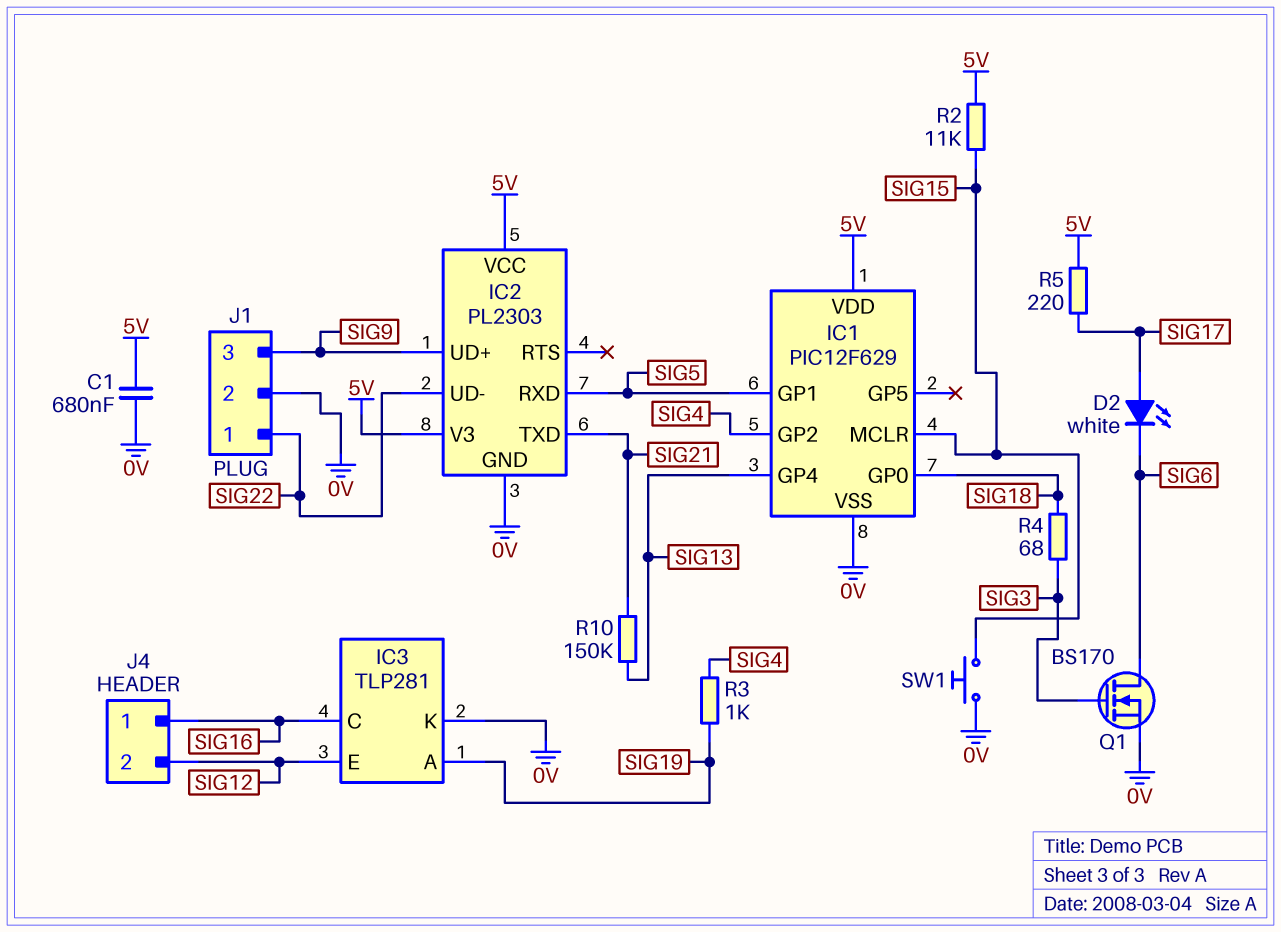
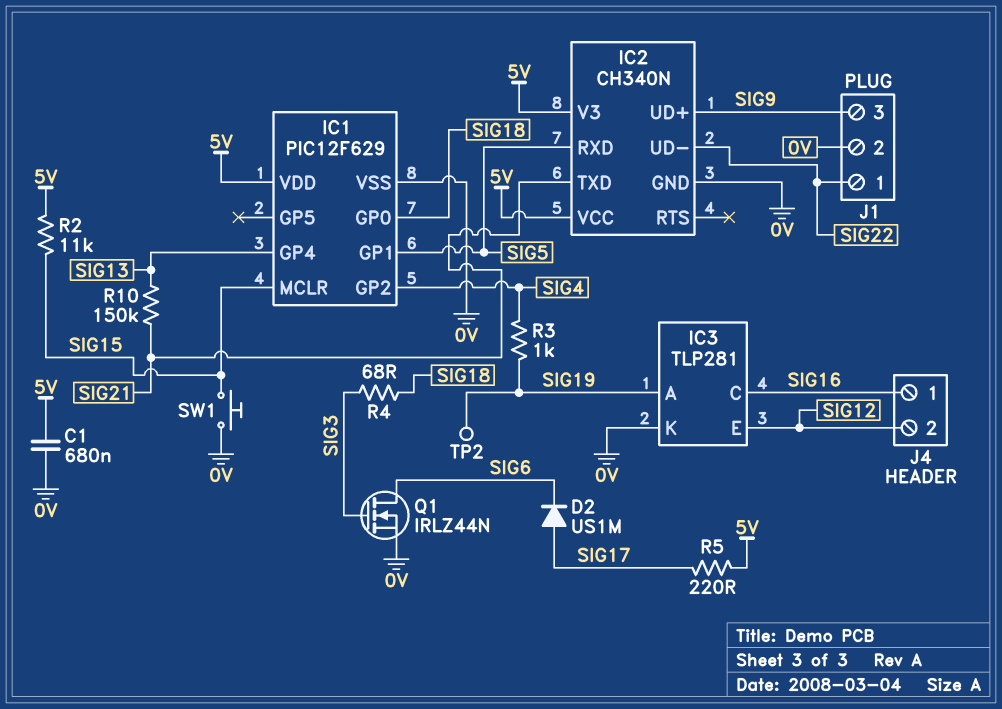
D2: LED white (A SIG17, K SIG6) -> diode US1M (A SIG17, K SIG6)
IC2: PL2303 -> CH340N
Q1: NMOS BS170 (G SIG3, D SIG6, S 0V) -> NMOS IRLZ44N (G SIG3, D SIG6, S 0V)
TP2: none -> test point (SIG19)

